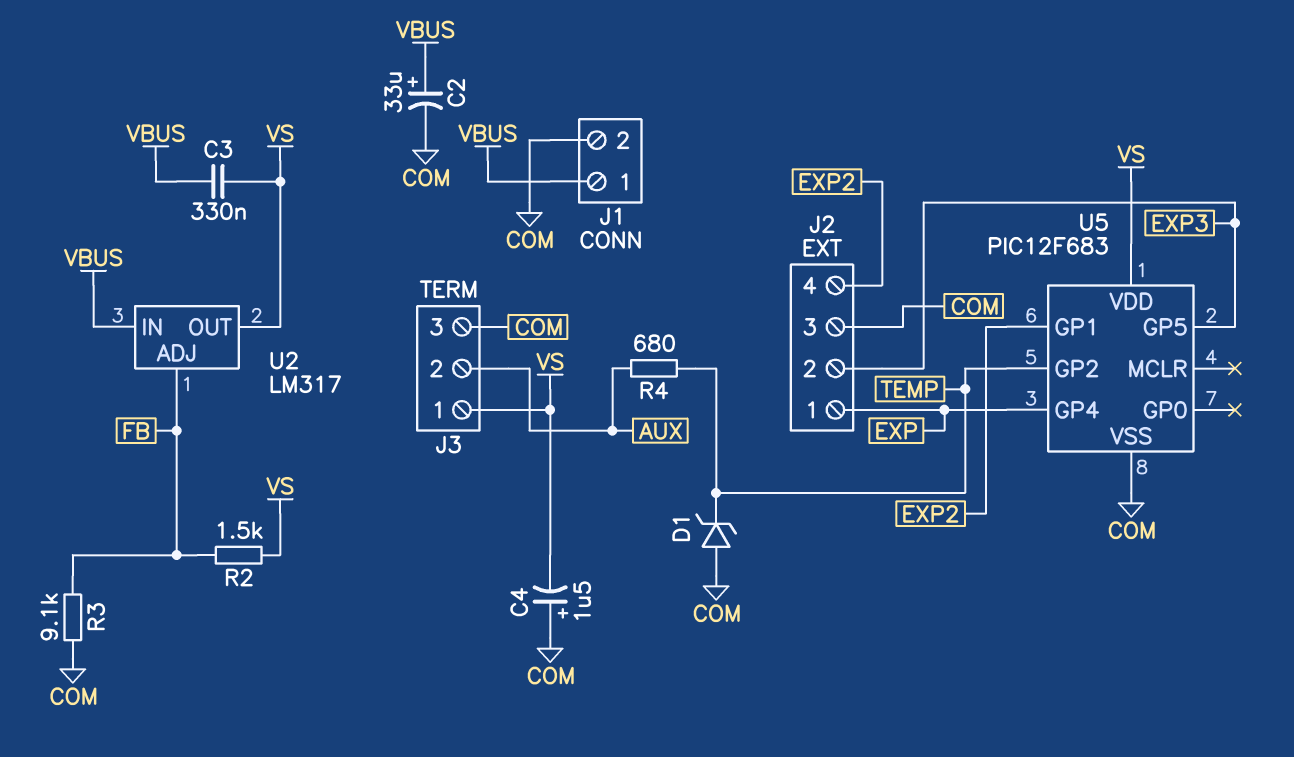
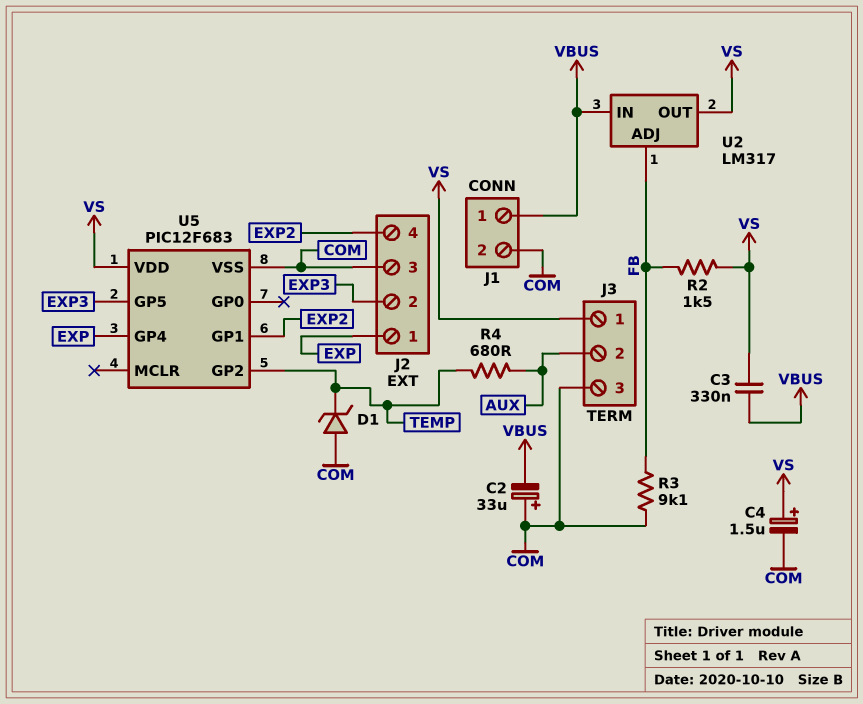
C2: 33uF (plus VBUS, minus COM) -> 33uF (plus COM, minus VBUS)
C4: 1.5uF (plus COM, minus VS) -> 1.5uF (plus VS, minus COM)

